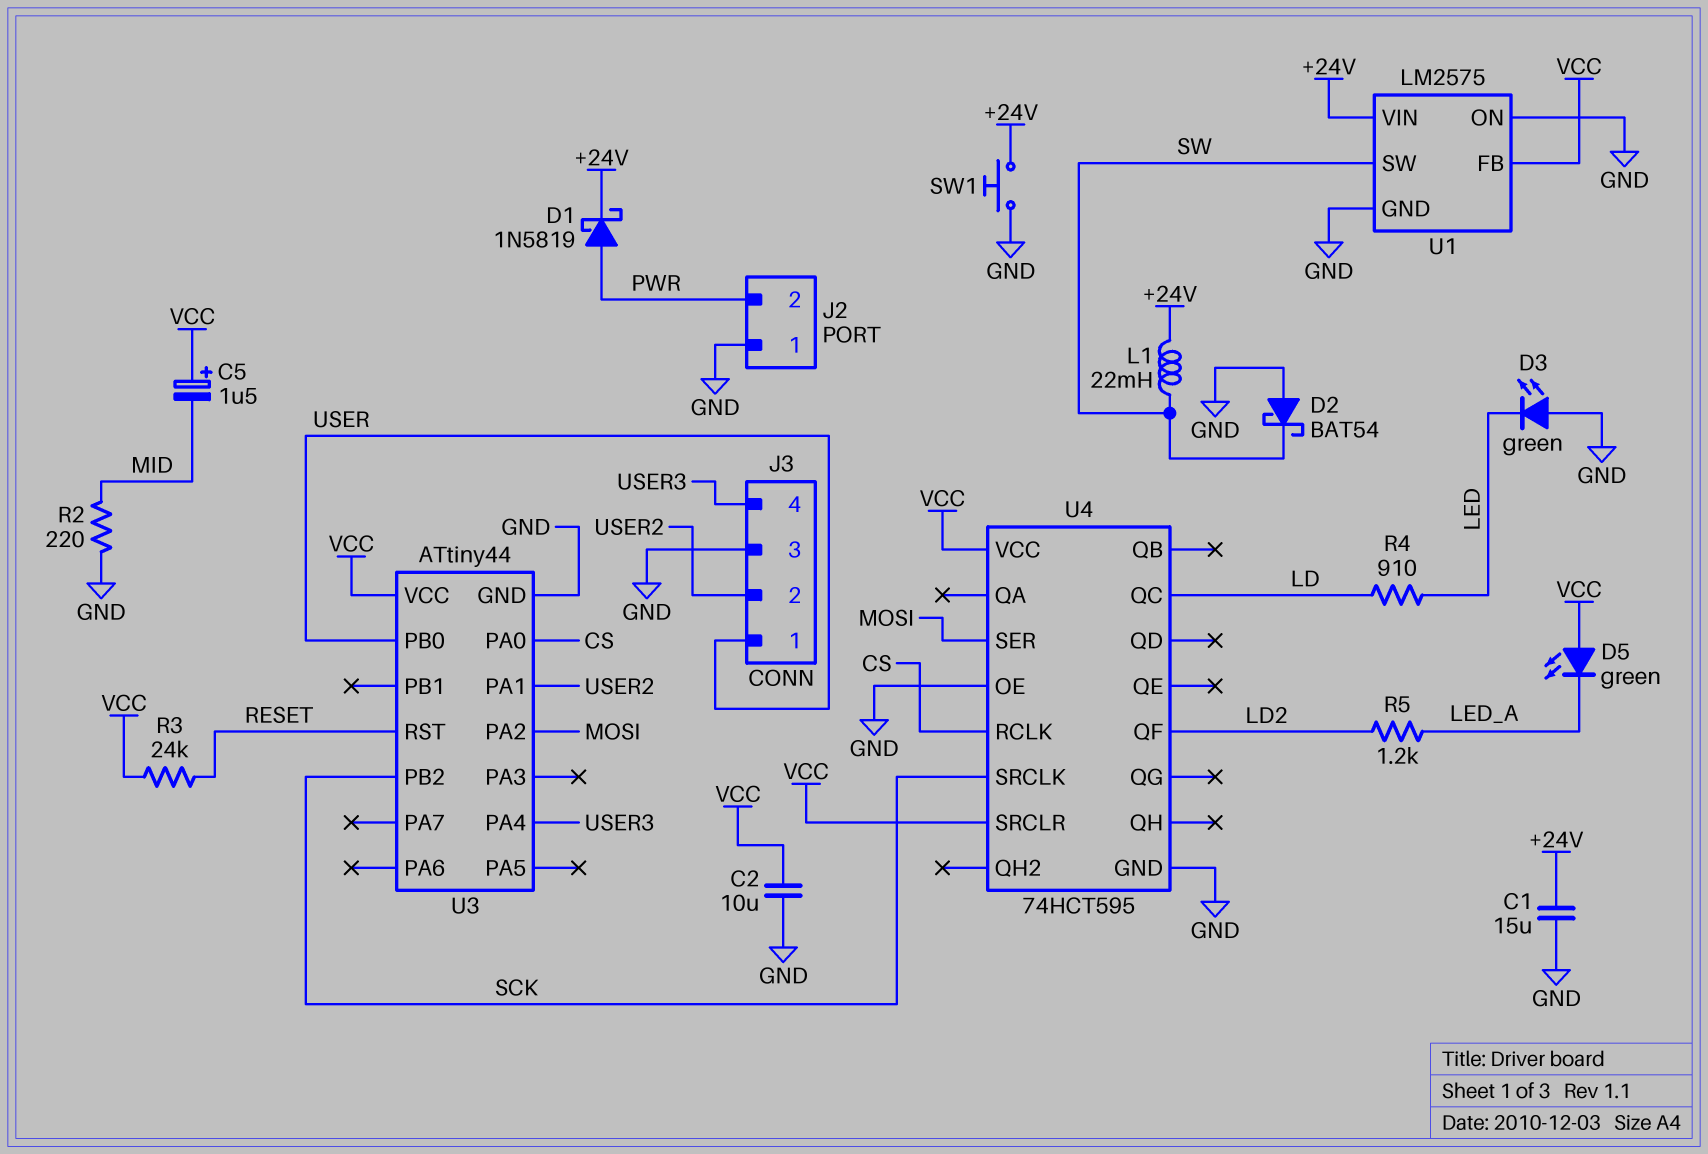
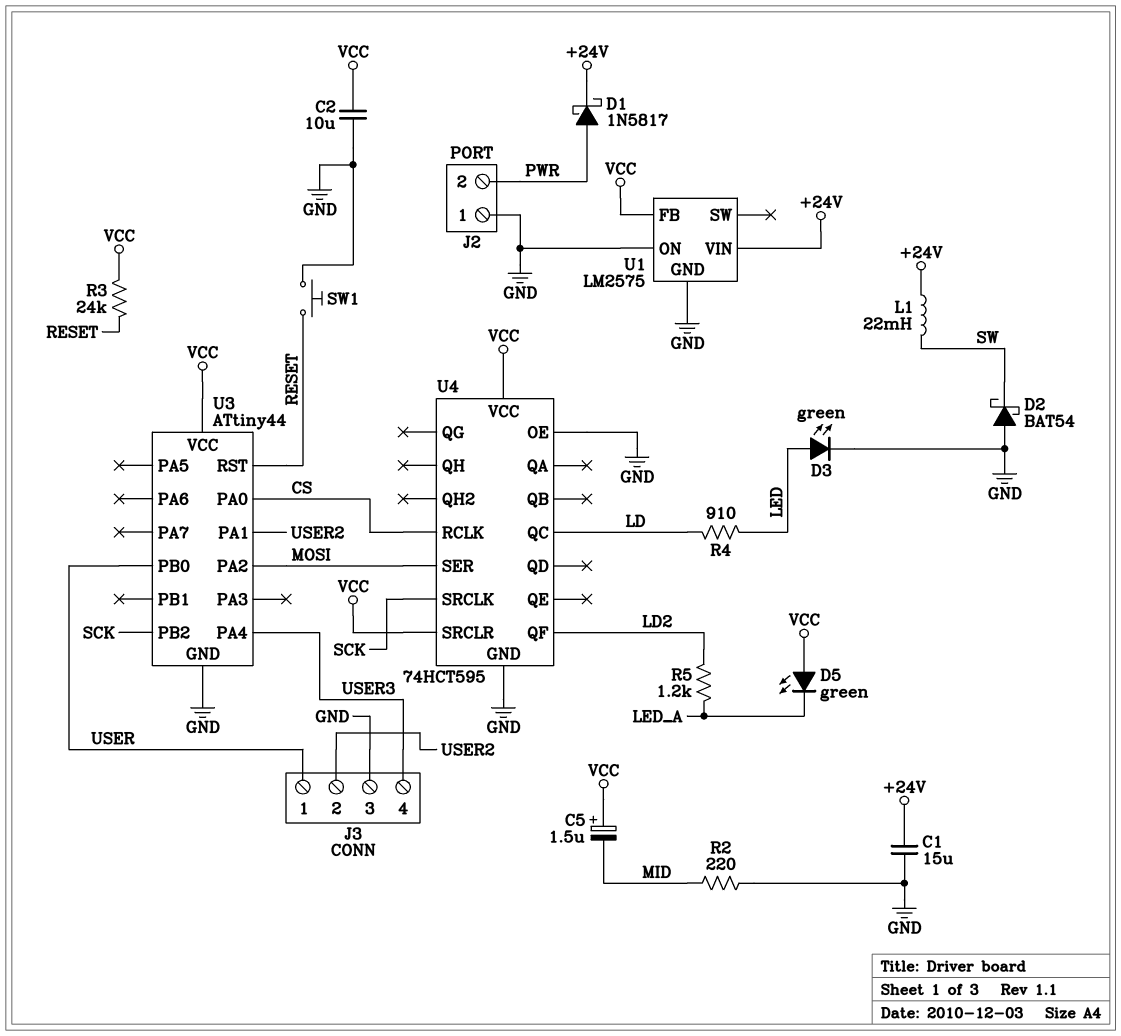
D1: schottky 1N5819 (A PWR, K +24V) -> schottky 1N5817 (A PWR, K +24V)
D3: LED green (A GND, K LED) -> LED green (A LED, K GND)
SW1: button (+24V, GND) -> button (GND, RESET)
U1 pin SW: SW -> none

